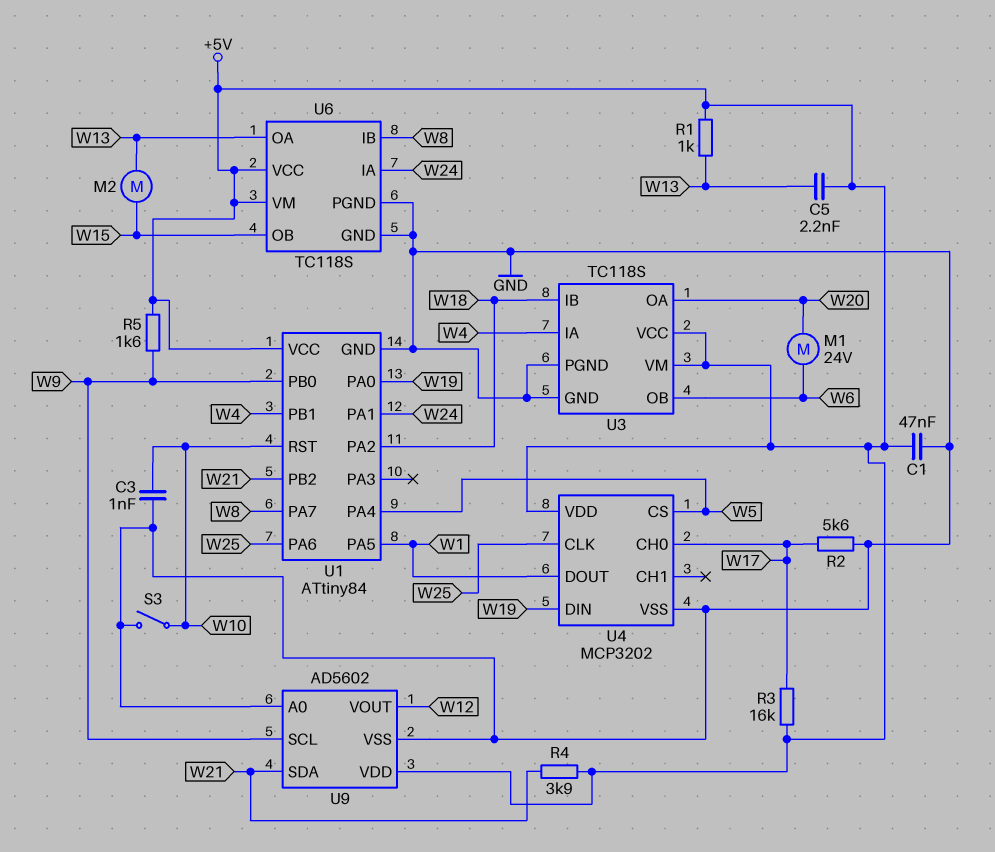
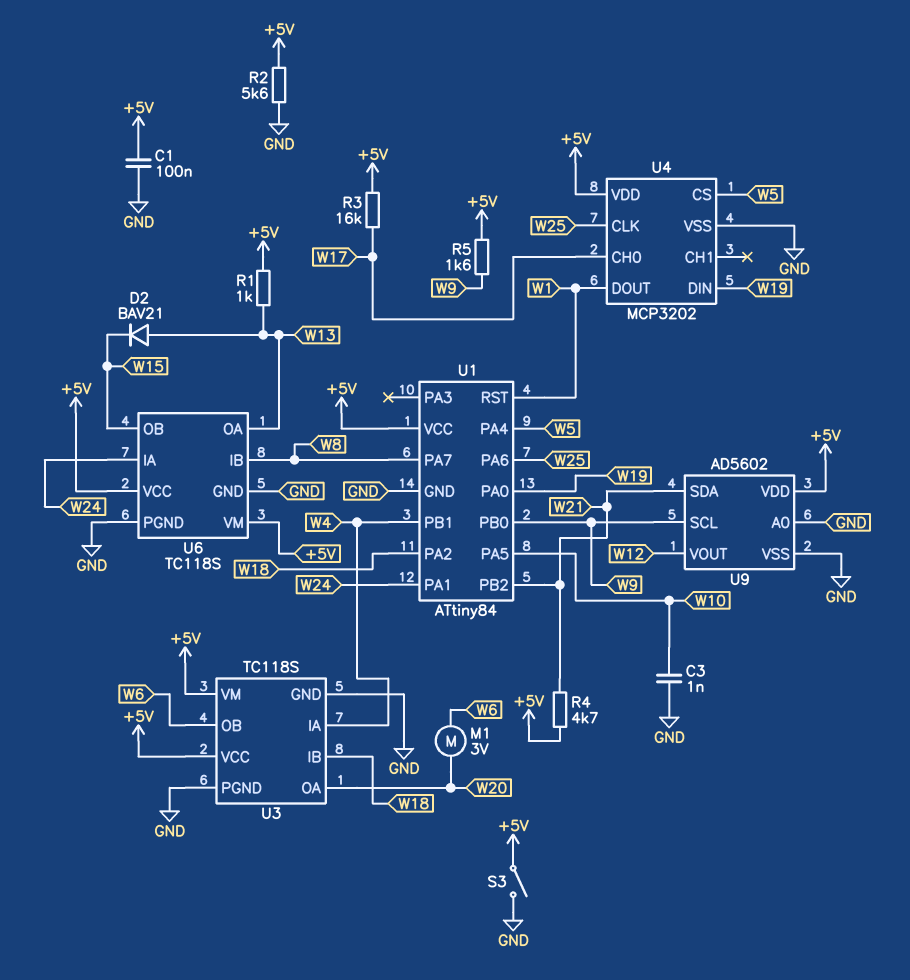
C1: 47nF (+5V, GND) -> 100nF (+5V, GND)
C5: 2.2nF (+5V, W13) -> none
D2: none -> diode BAV21 (A W13, K W15)
M1: motor 24V (W6, W20) -> motor 3V (W6, W20)
M2: motor (W13, W15) -> none
R2: 5.6k (GND, W17) -> 5.6k (+5V, GND)
R4: 3.9k (+5V, W21) -> 4.7k (+5V, W21)
S3: switch (GND, W10) -> switch (+5V, GND)
U1 pin PA5: W1 -> W10
U1 pin RST: W10 -> W1

